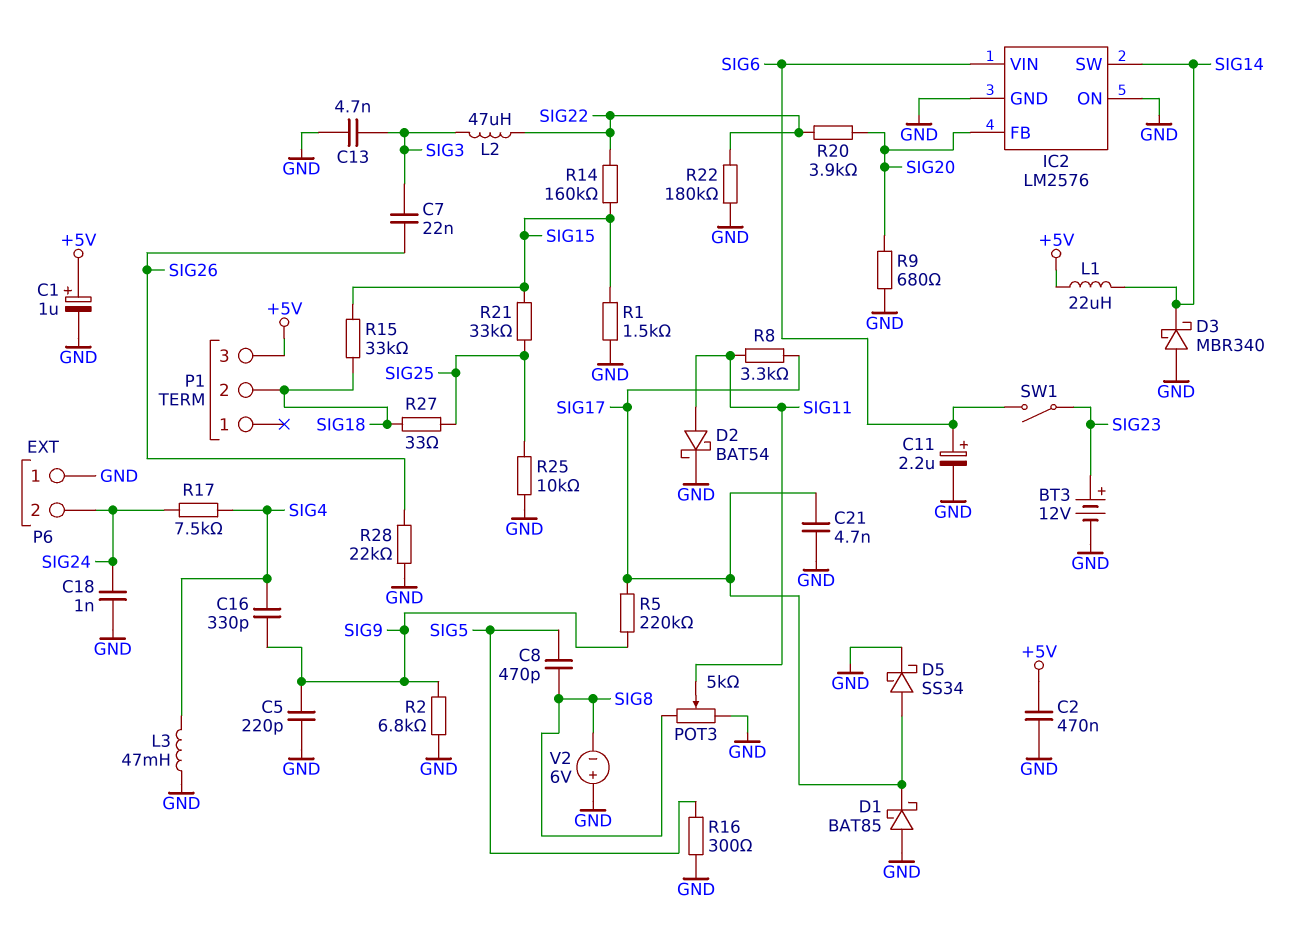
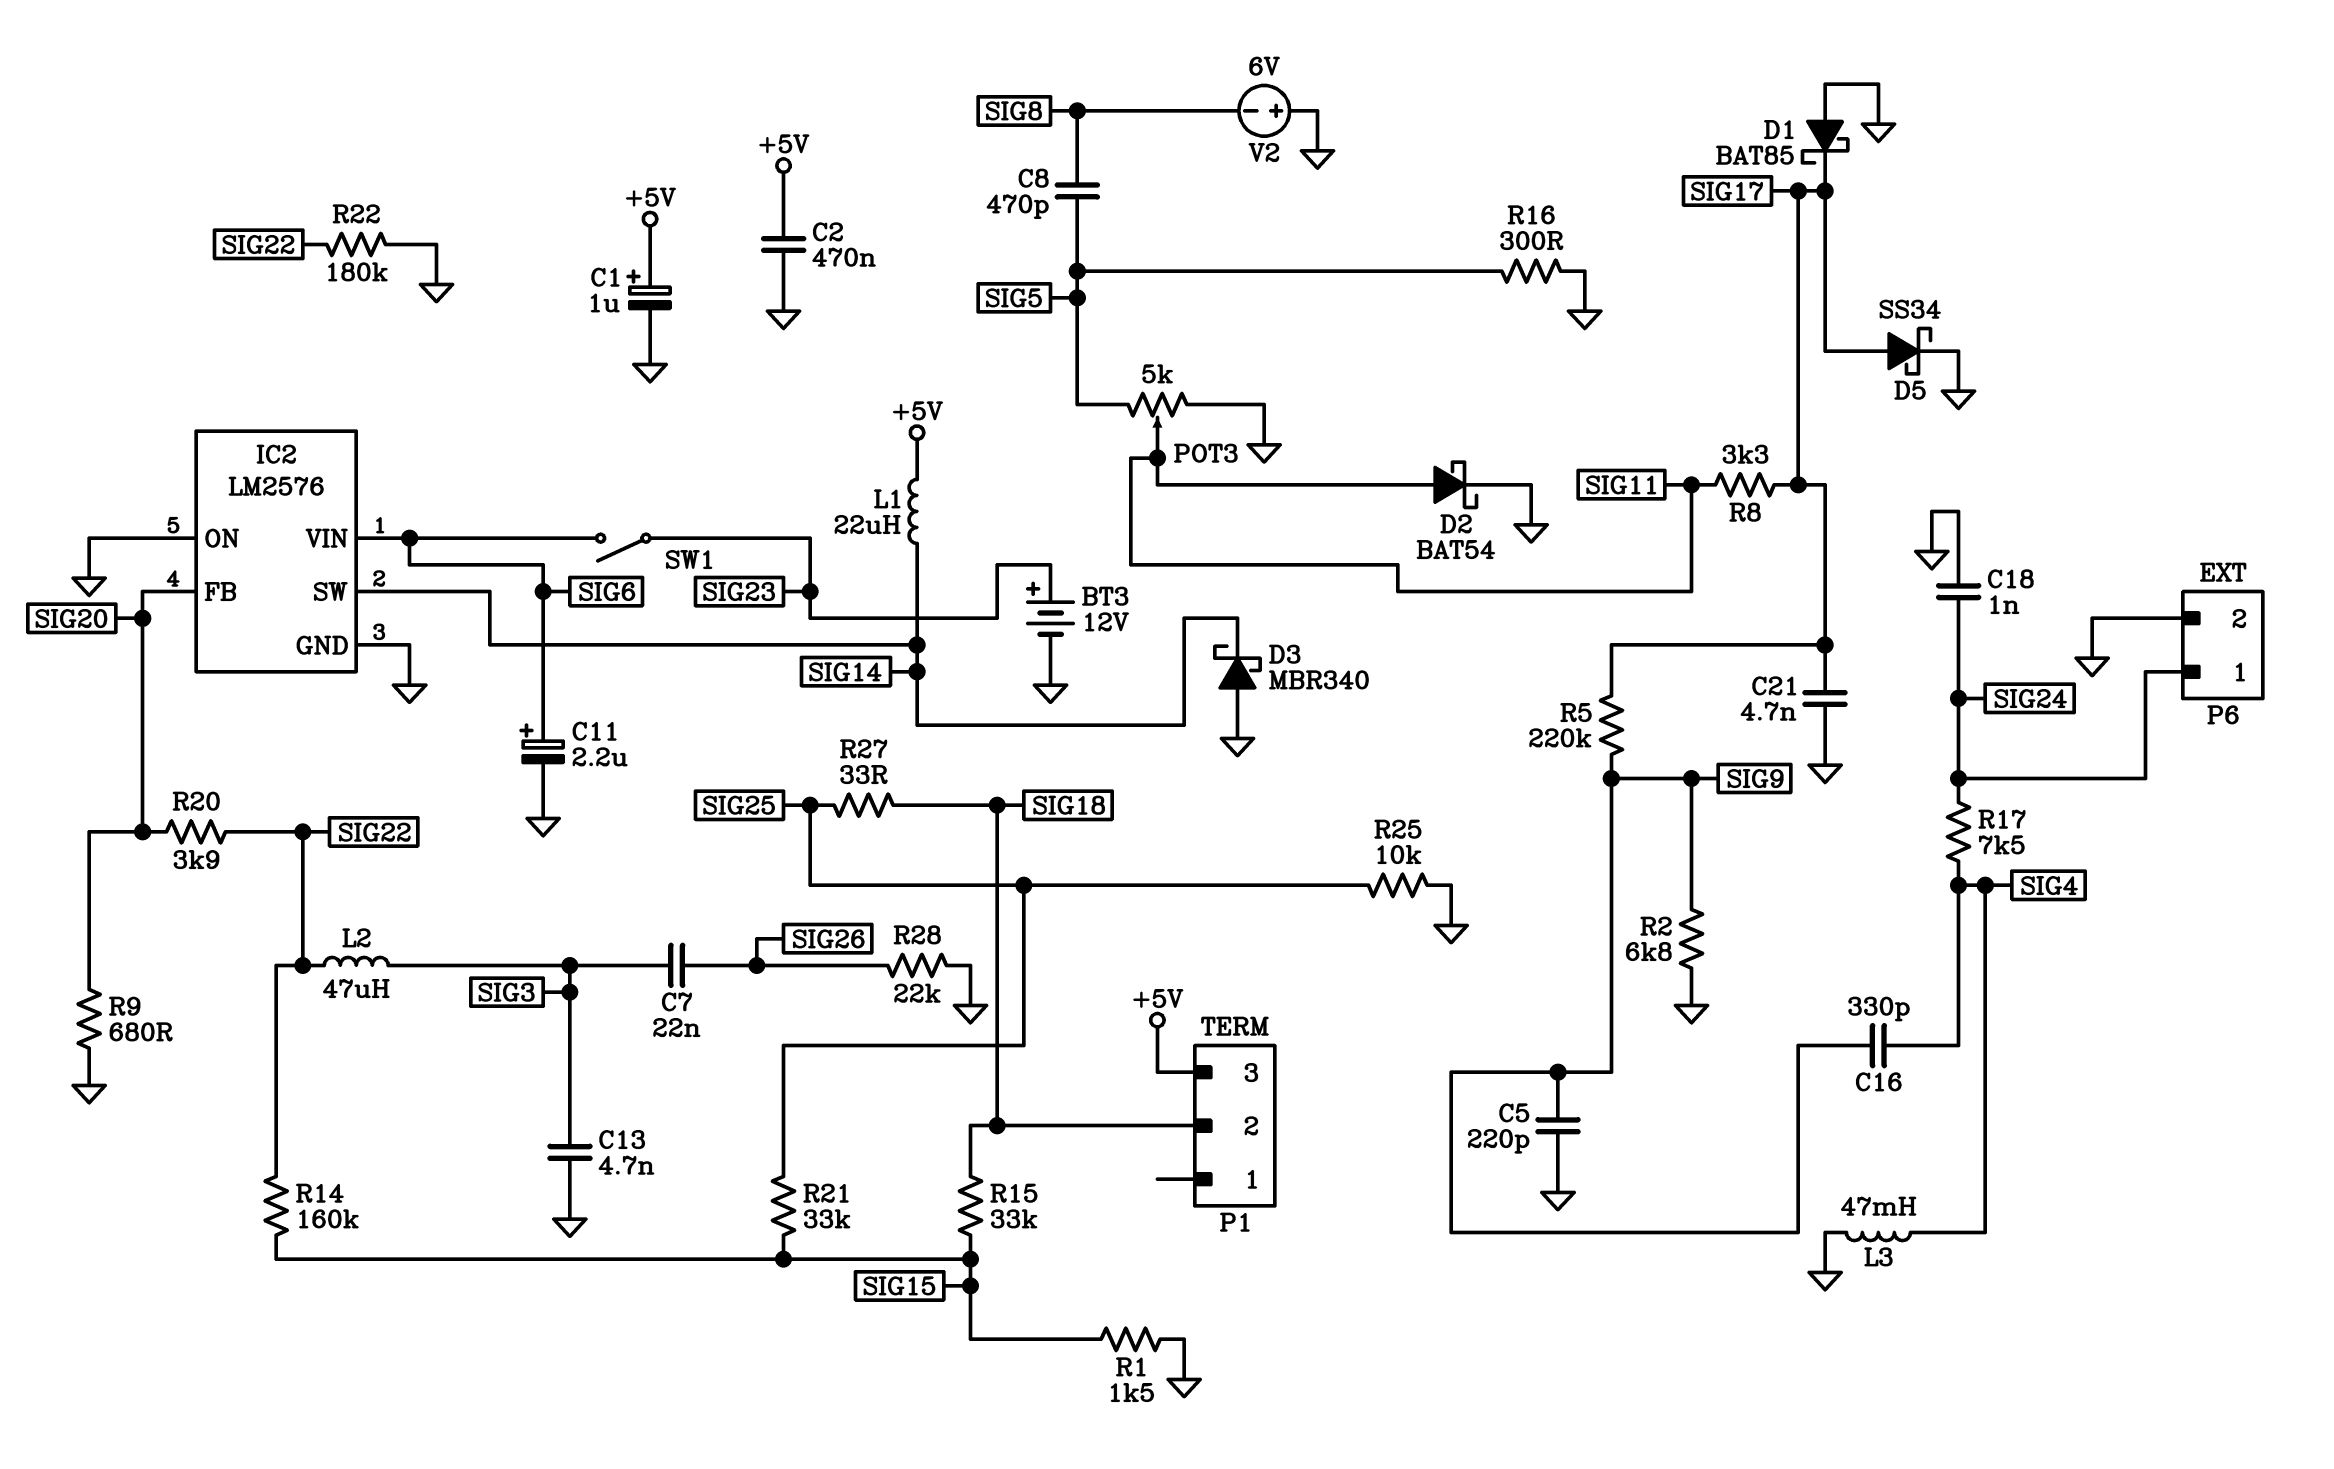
P6 pin 1: GND -> SIG24
P6 pin 2: SIG24 -> GND
POT3: 5k (GND, SIG8, wiper SIG11) -> 5k (GND, SIG5, wiper SIG11)

